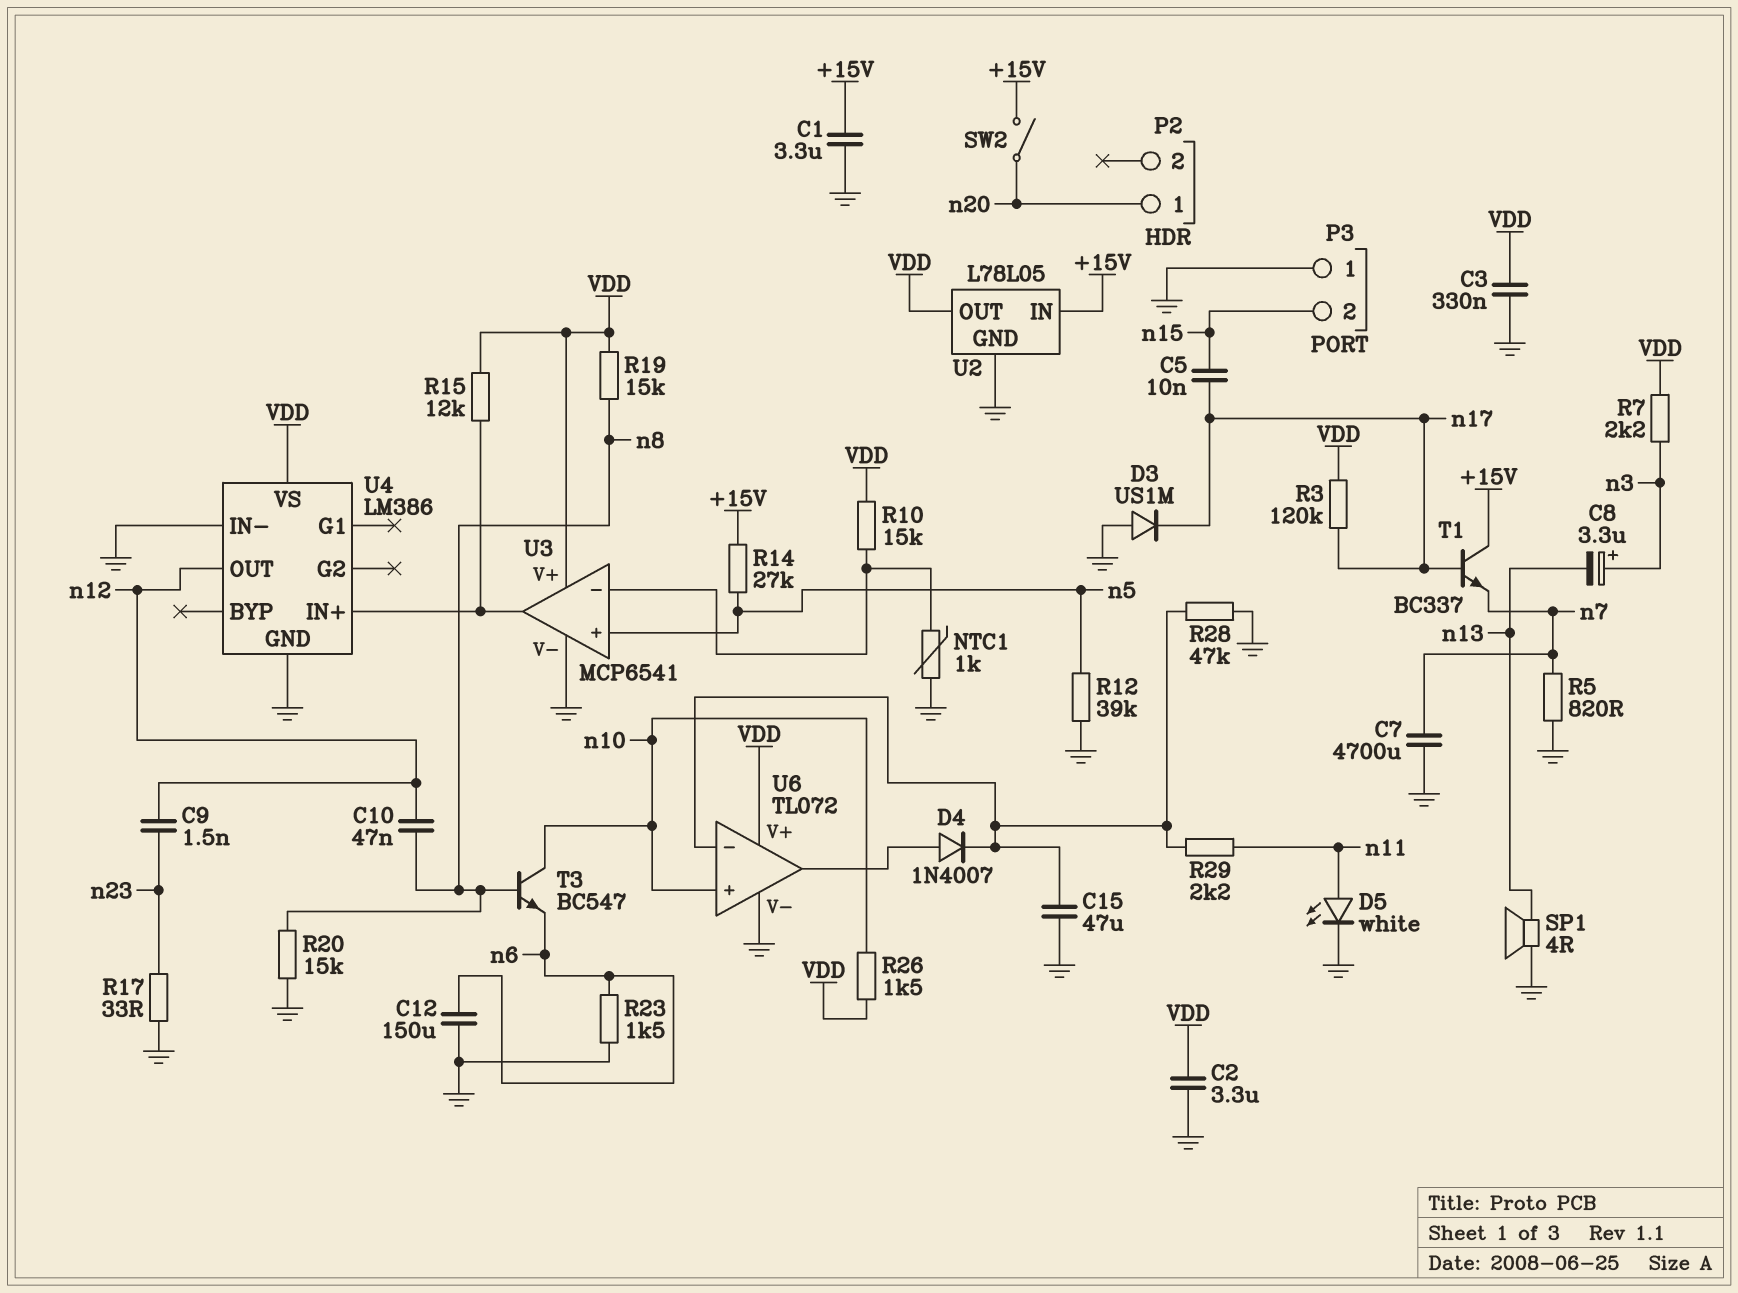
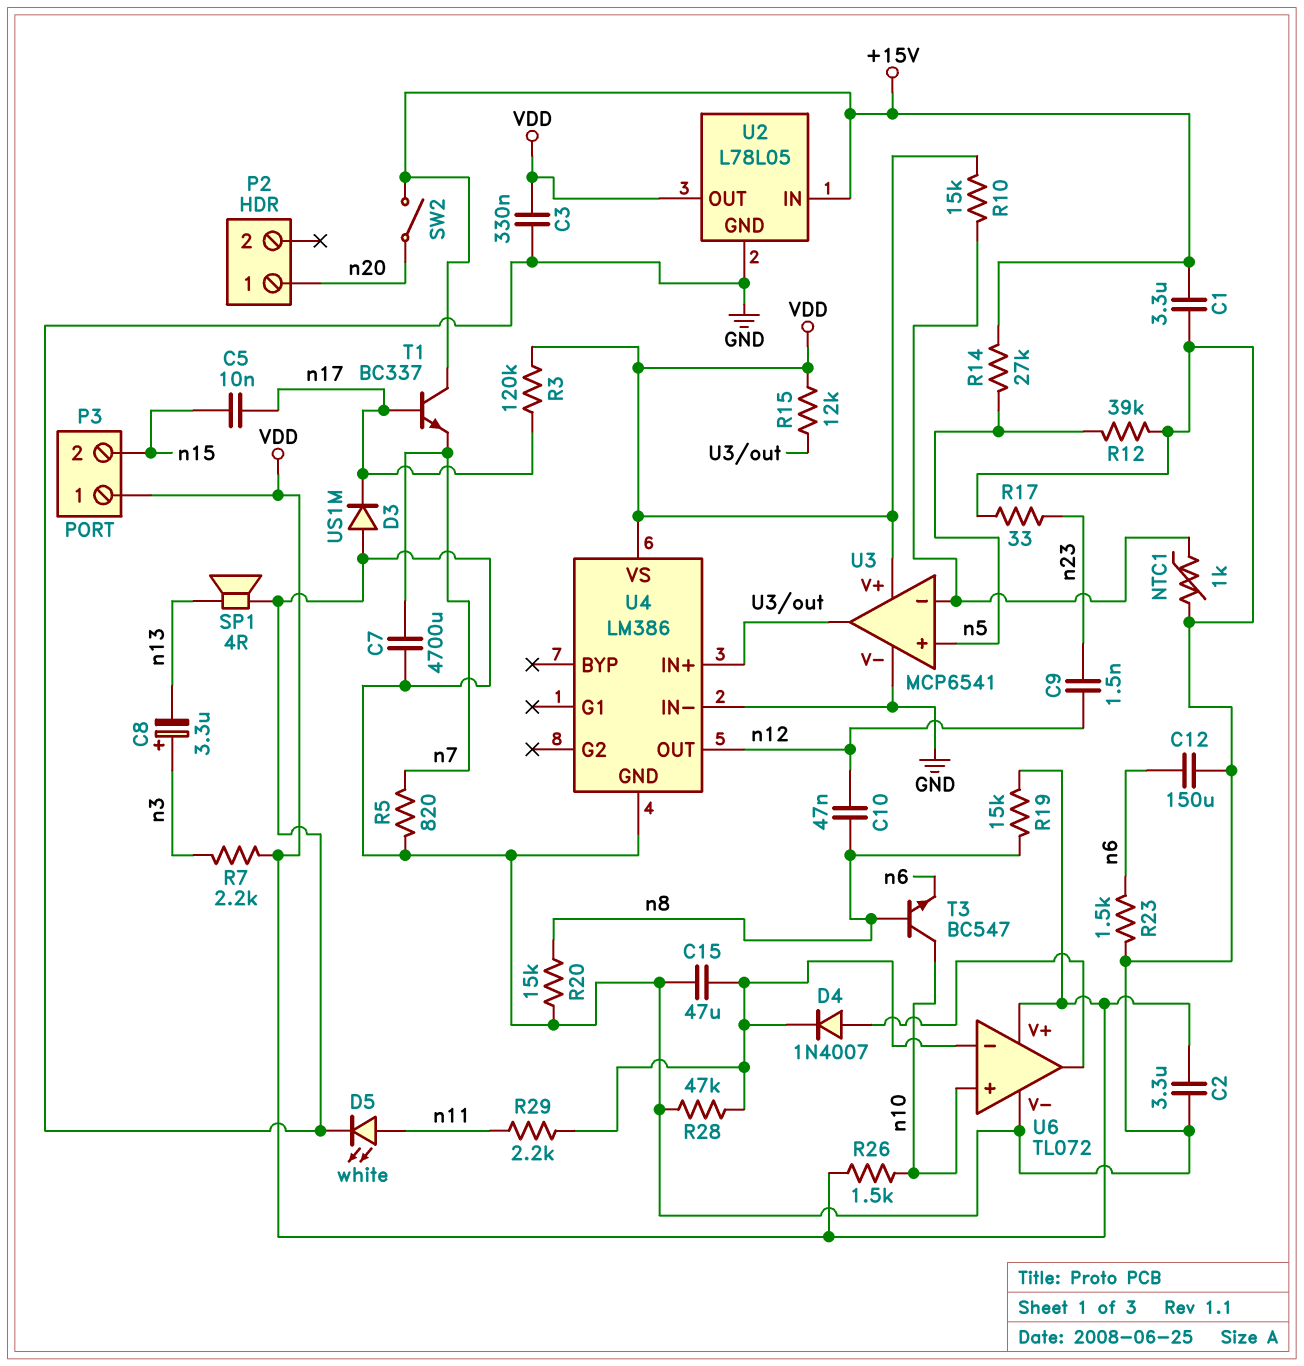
P3 pin 1: GND -> VDD

